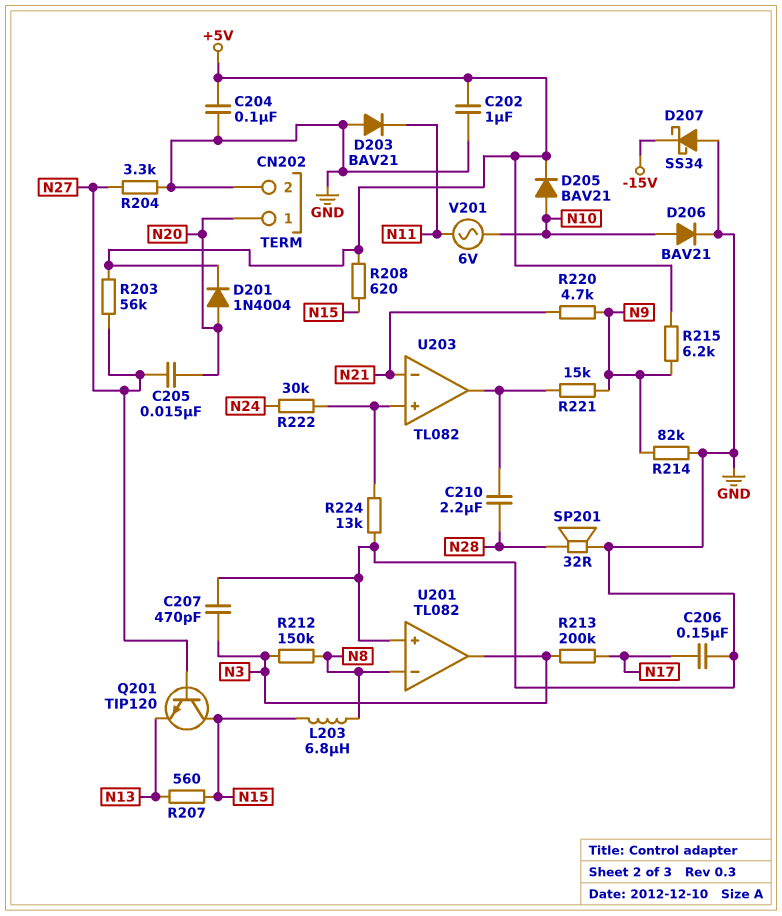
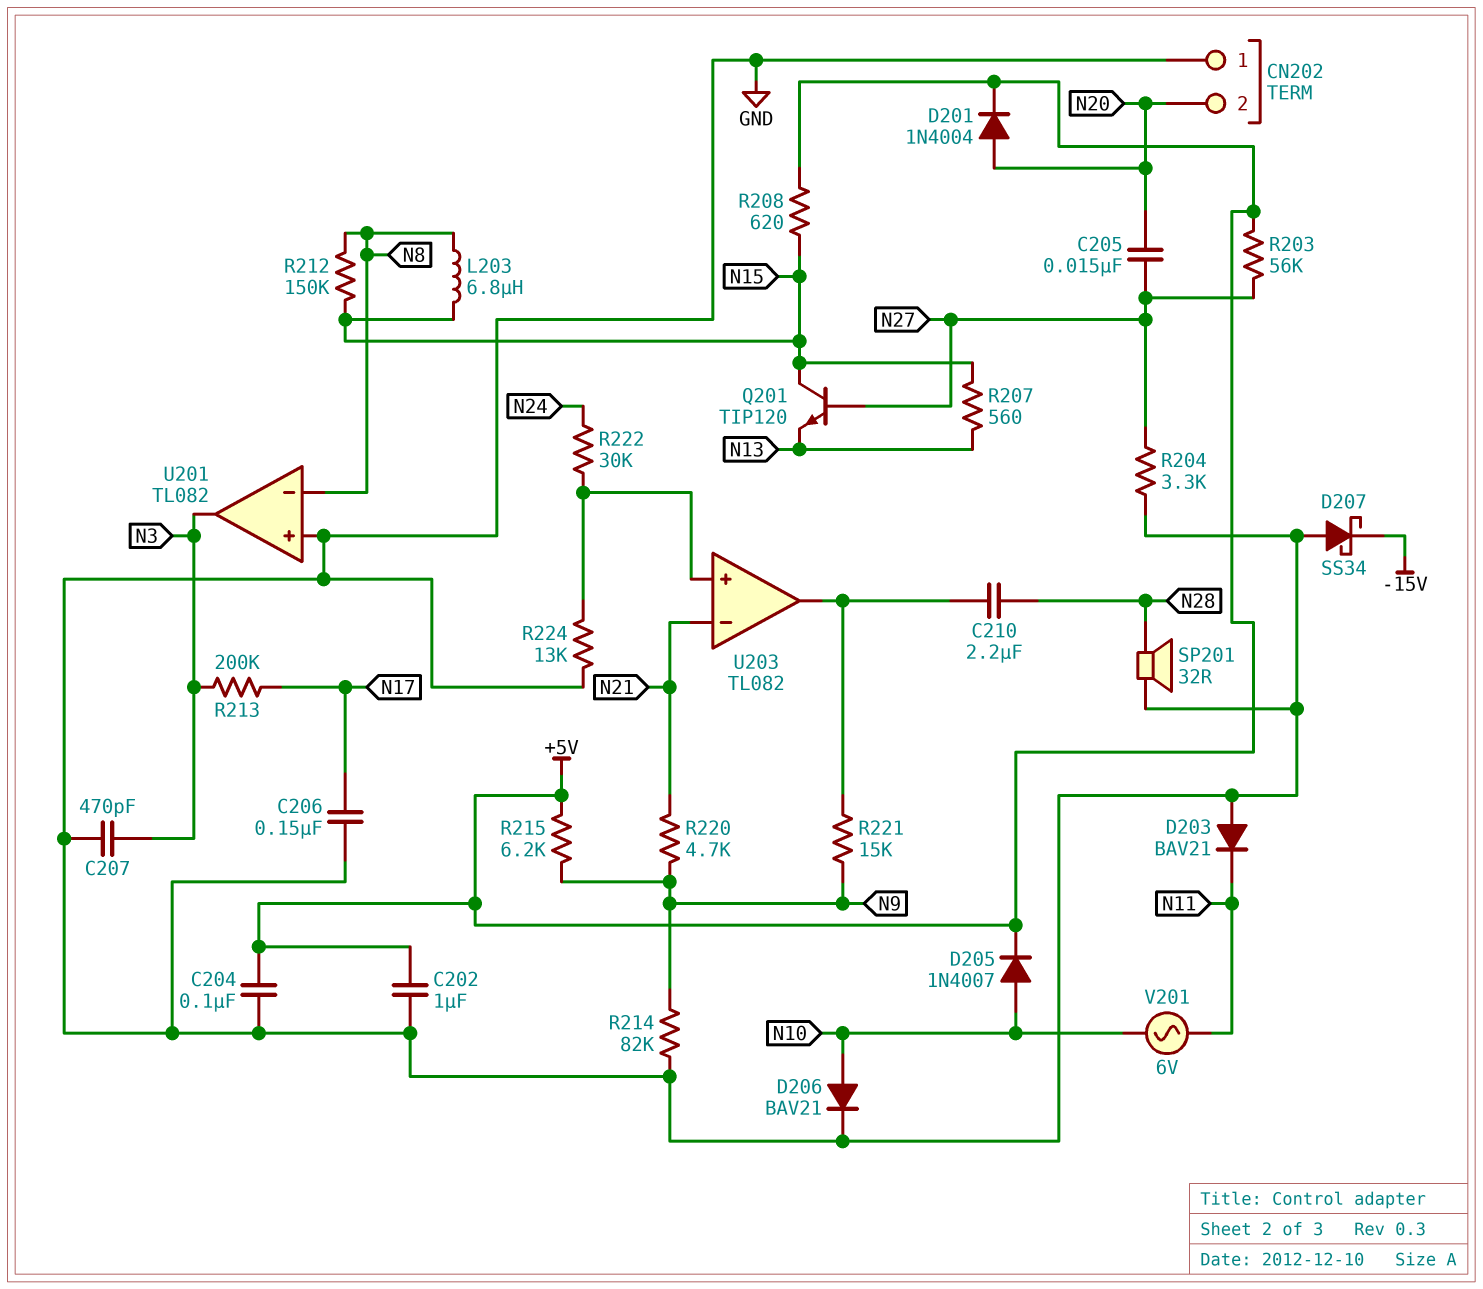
CN202 pin 1: N20 -> GND
CN202 pin 2: GND -> N20
D205: diode BAV21 (A N10, K +5V) -> diode 1N4007 (A N10, K +5V)
R212: 150k (N3, N8) -> 150k (N8, N15)

